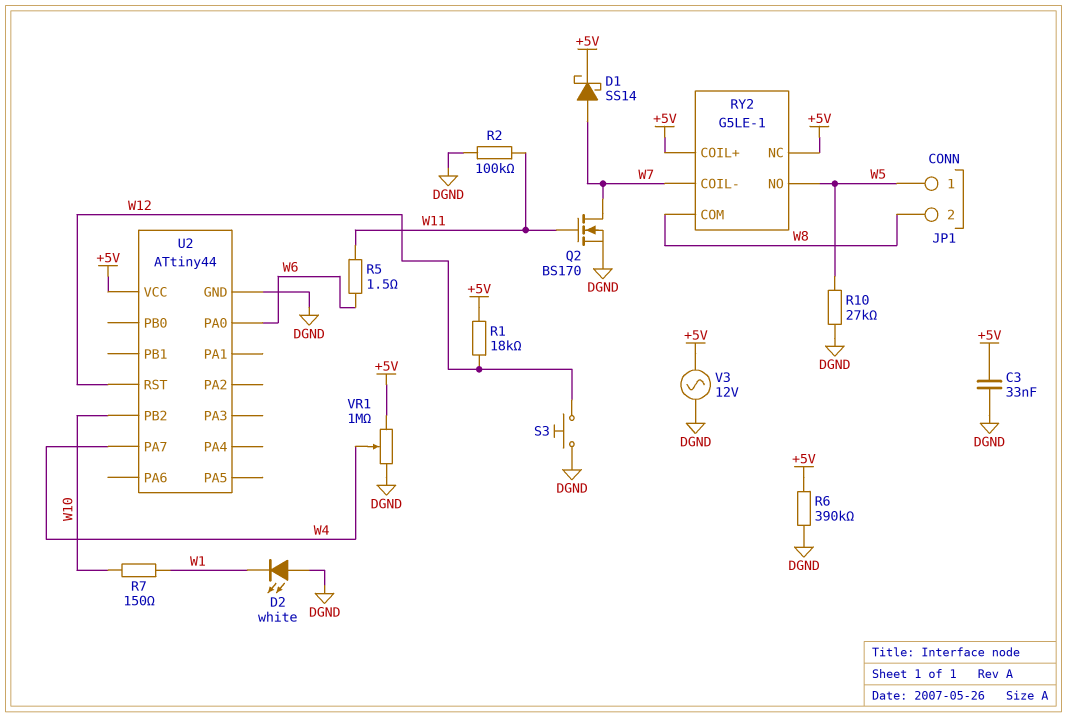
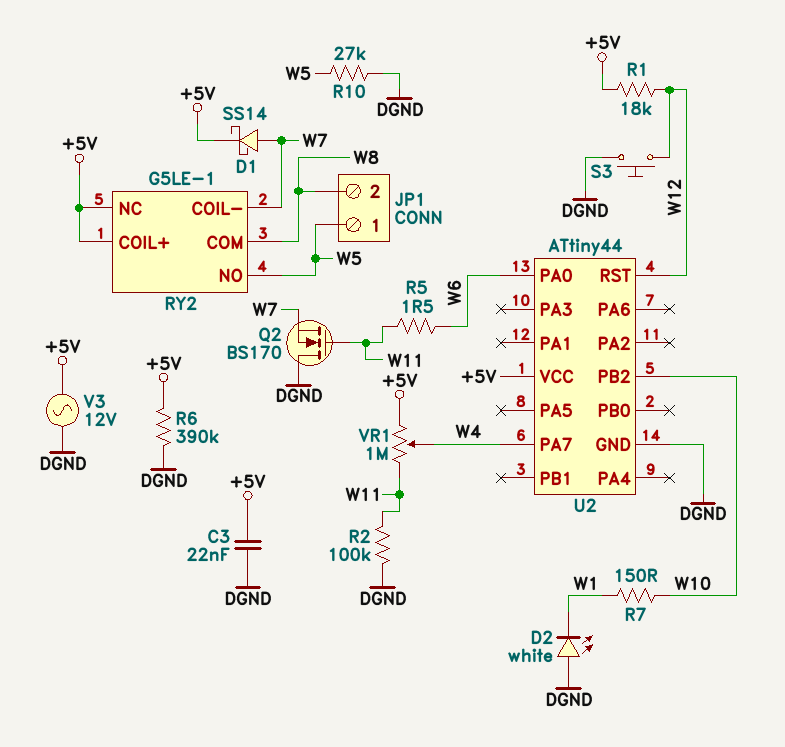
C3: 33nF (+5V, DGND) -> 22nF (+5V, DGND)
Q2: NMOS BS170 (G W11, D W7, S DGND) -> NMOS BS170 (G W11, D DGND, S W7)
VR1: 1M (+5V, DGND, wiper W4) -> 1M (+5V, W11, wiper W4)

